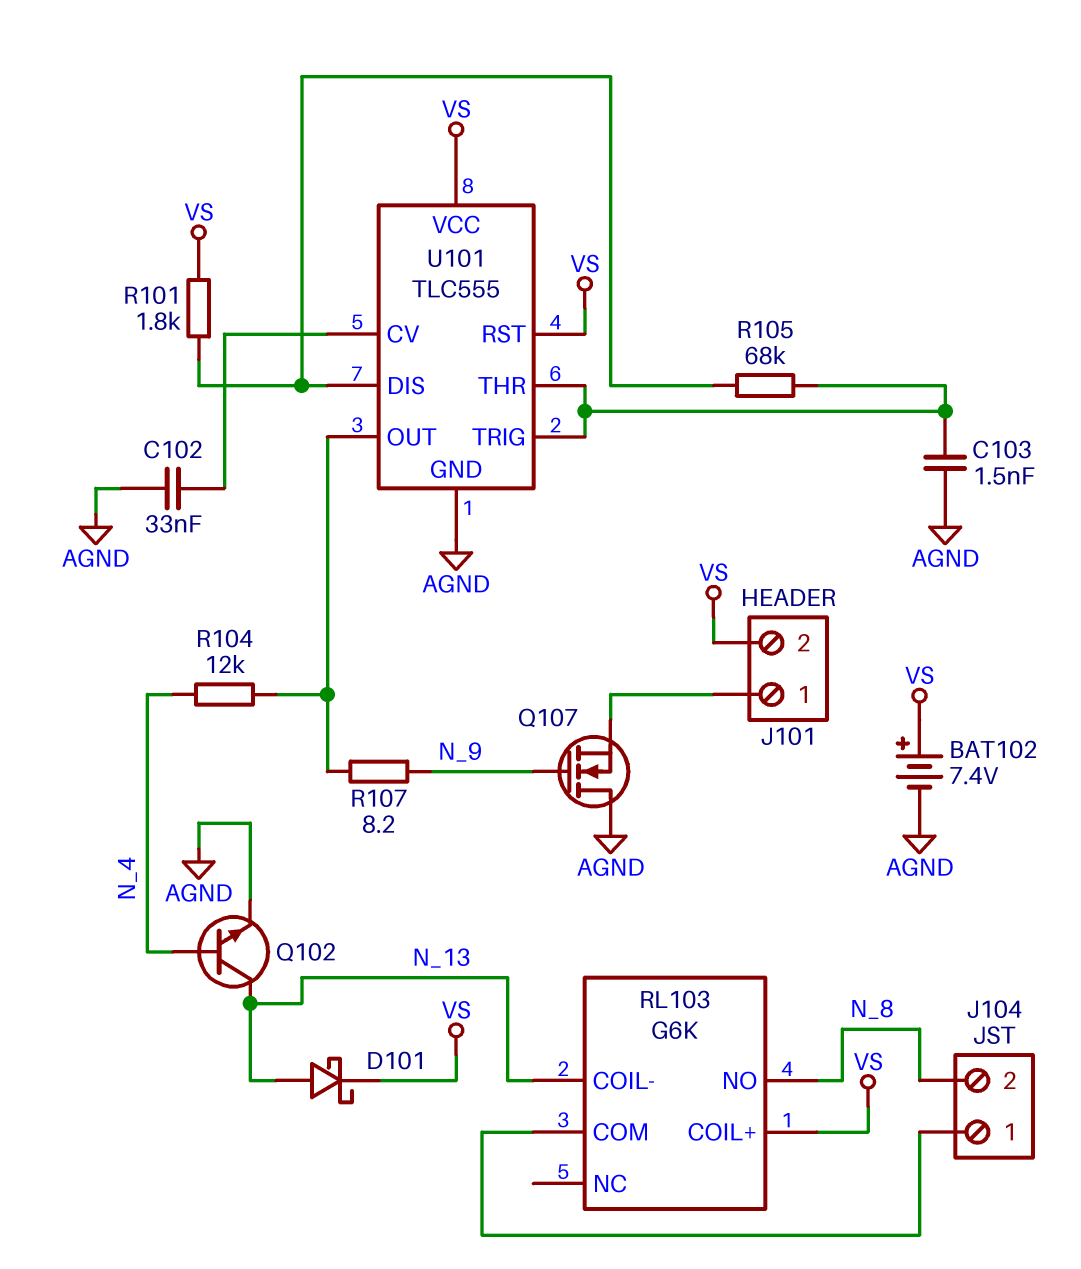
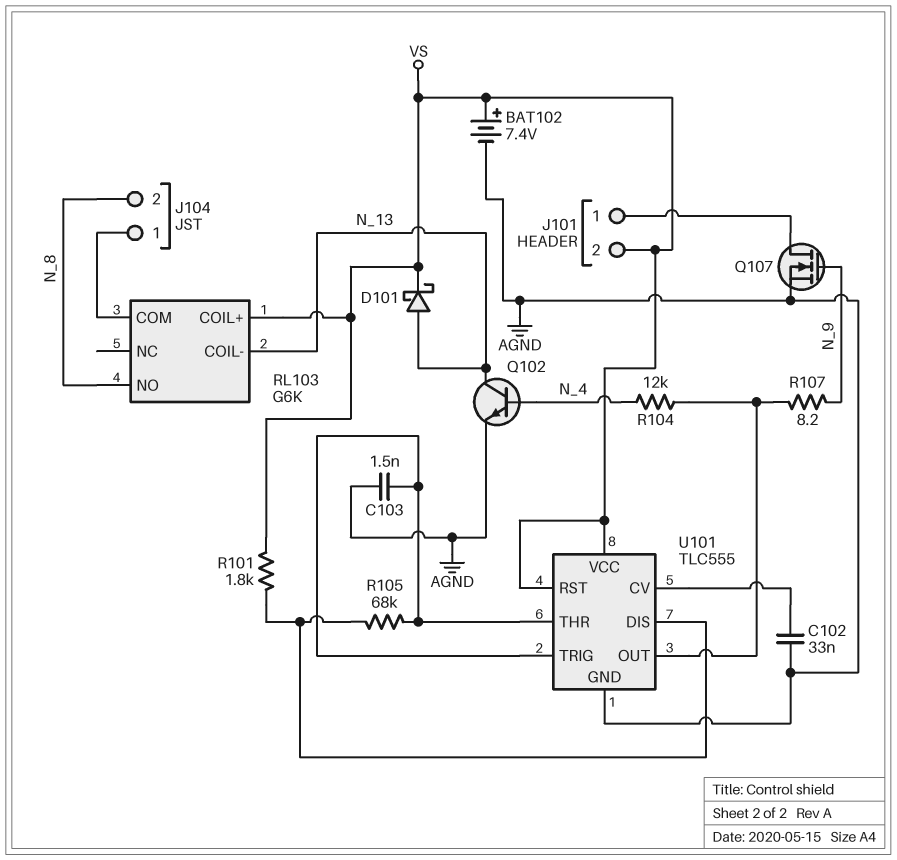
Q107: NMOS (G N_9, D AGND, S J101/1) -> NMOS (G N_9, D J101/1, S AGND)

